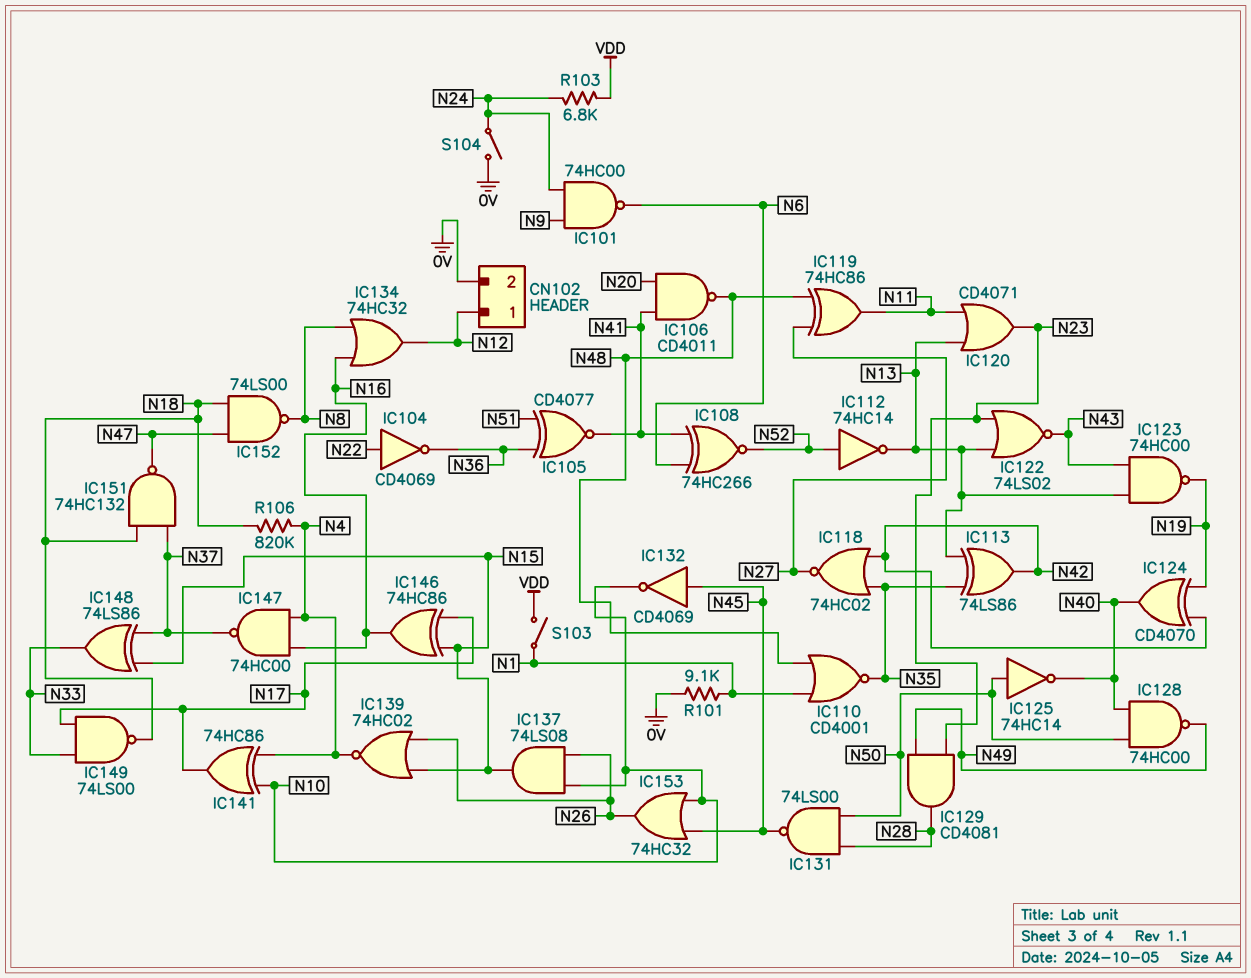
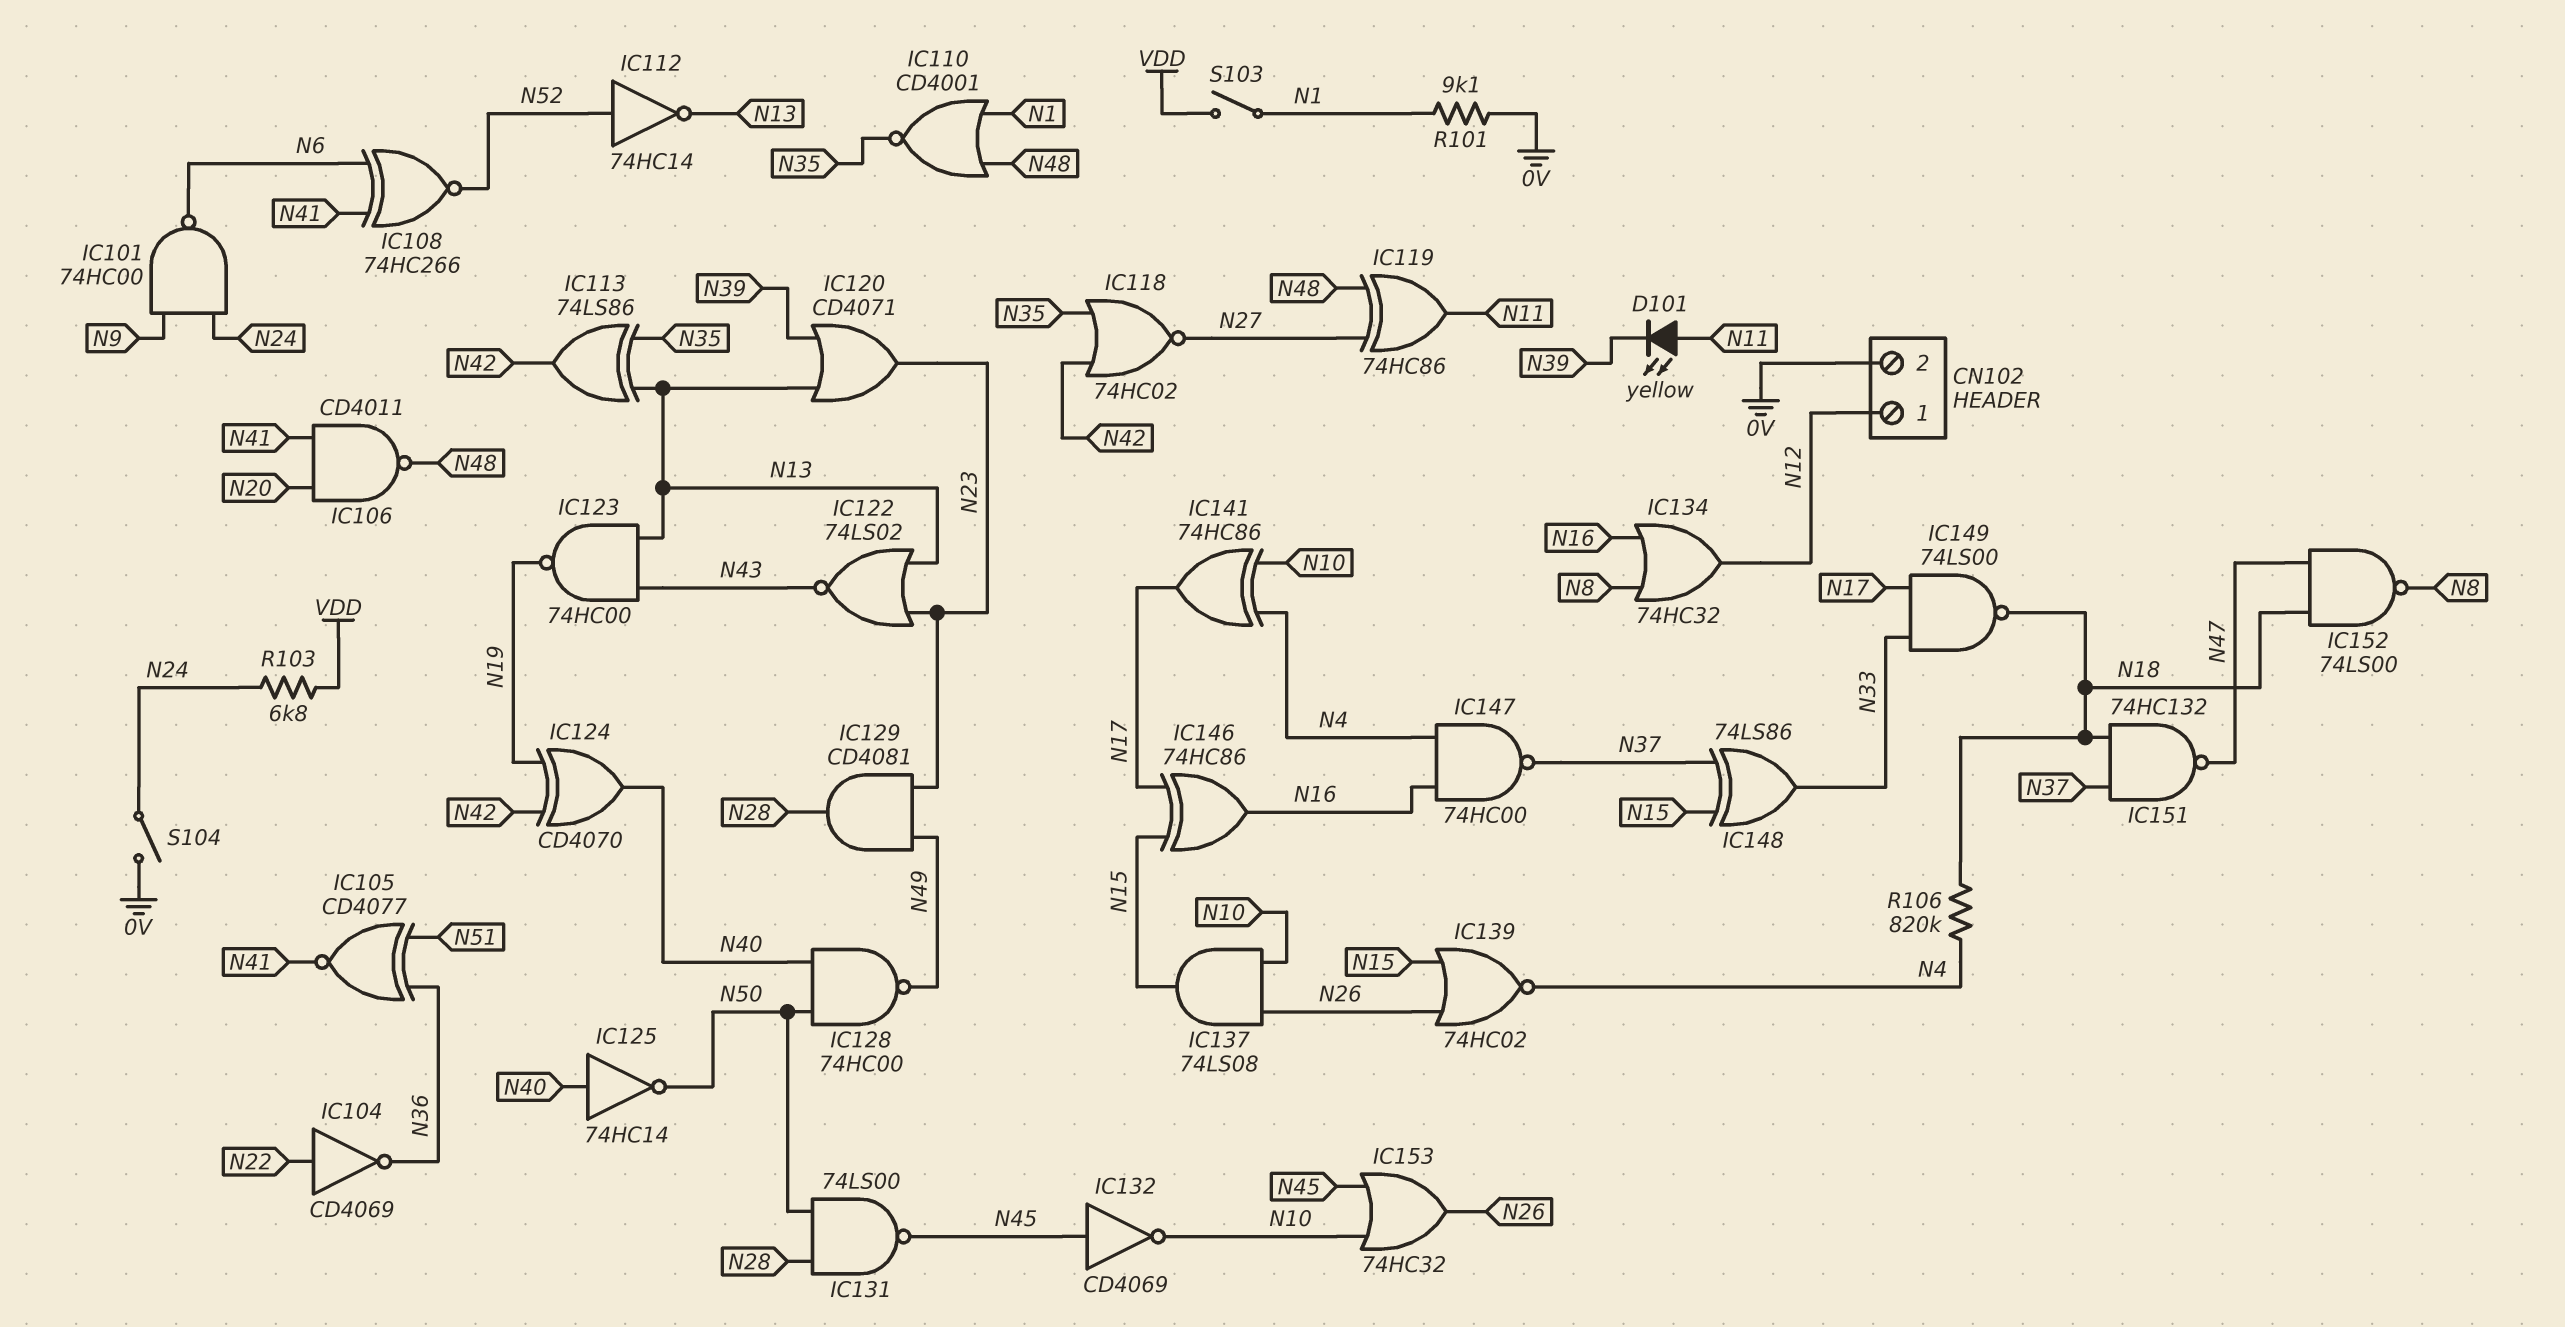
D101: none -> LED yellow (A N11, K N39)
IC120: OR CD4071 (in N11, in N13, out N23) -> OR CD4071 (in N13, in N39, out N23)
IC125: NOT 74HC14 (in N50, out N40) -> NOT 74HC14 (in N40, out N50)

